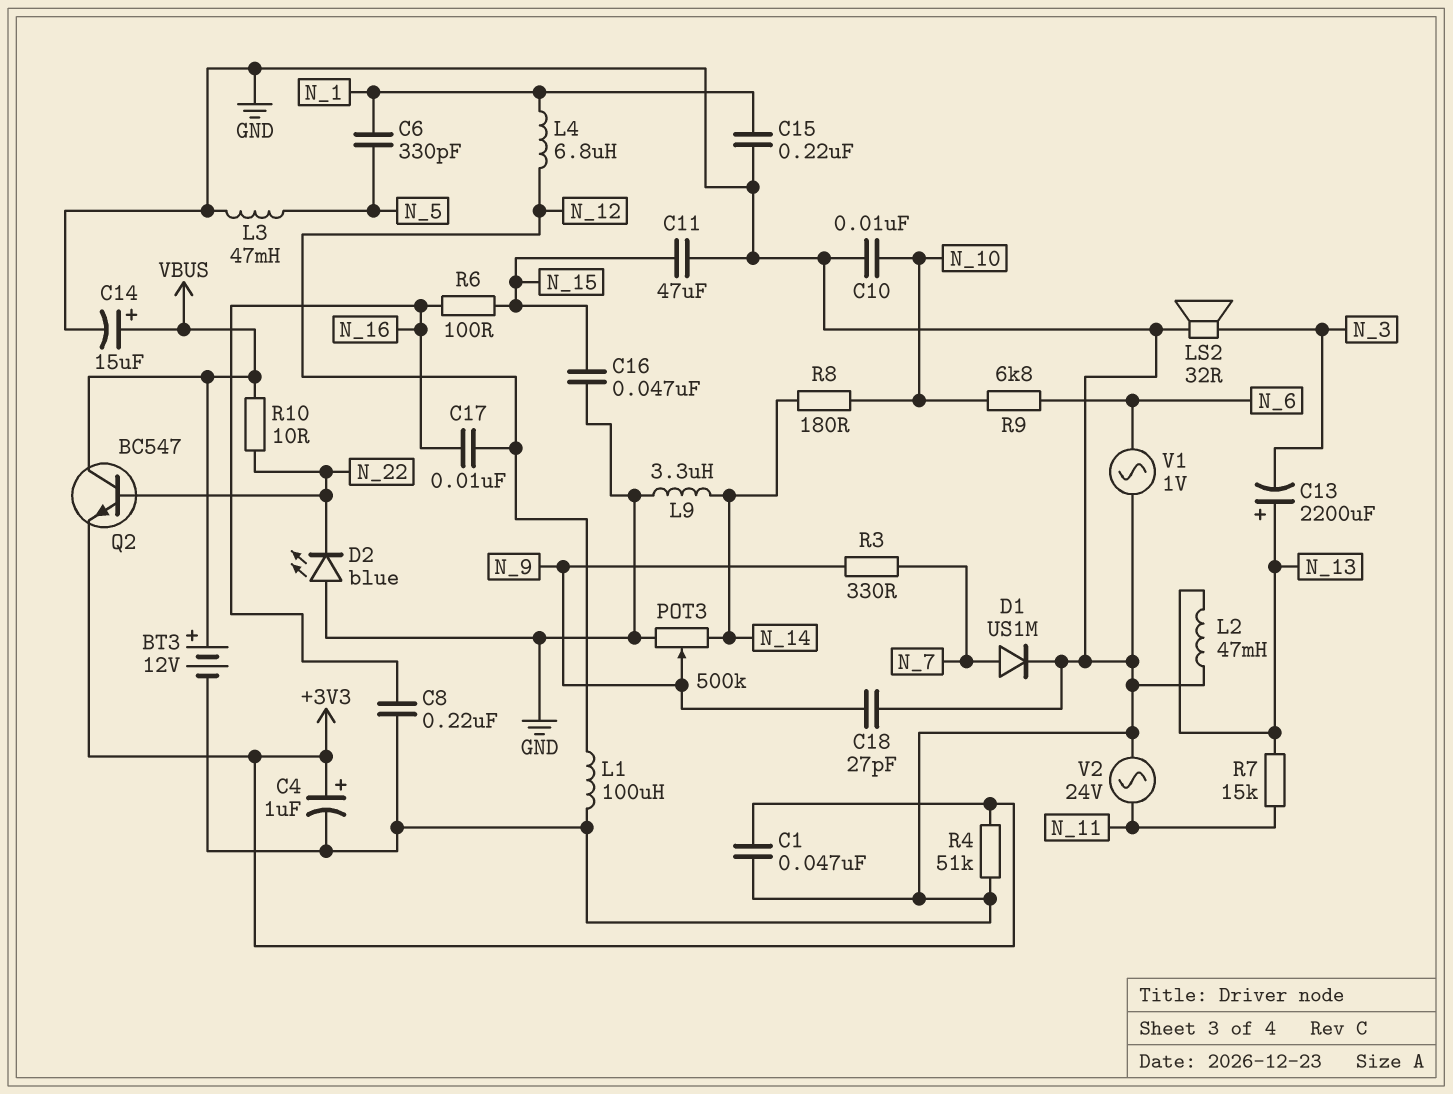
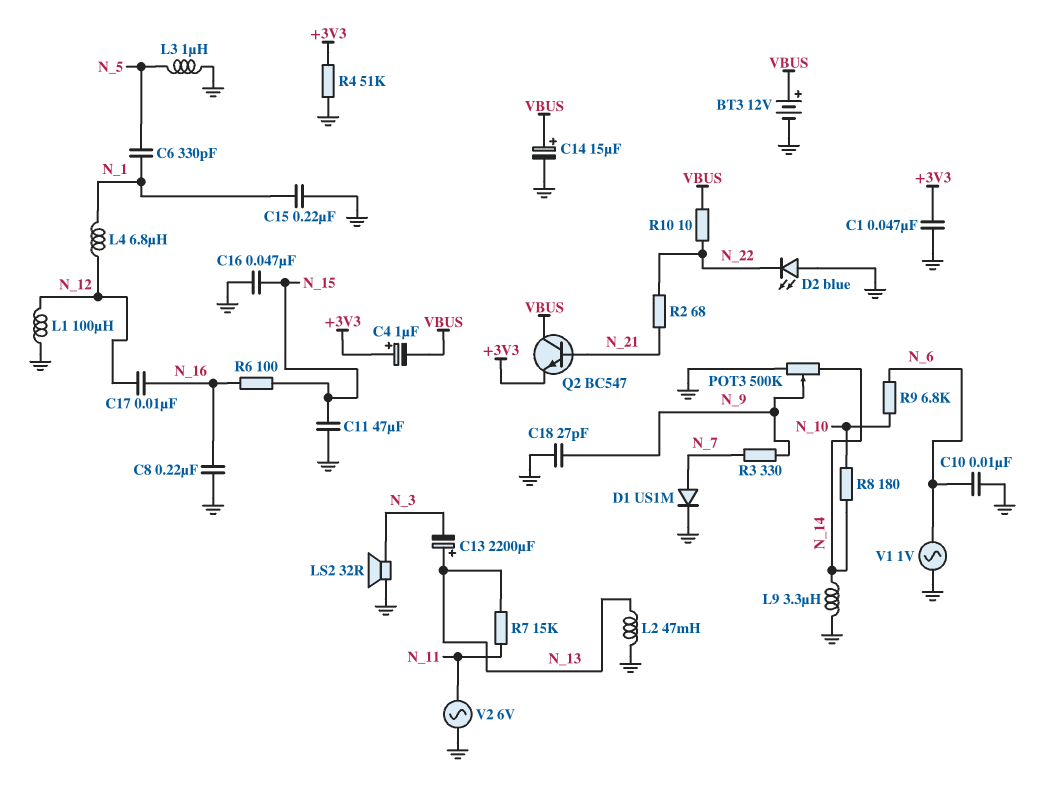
C4: 1uF (plus +3V3, minus GND) -> 1uF (plus +3V3, minus VBUS)
C10: 10nF (GND, N_10) -> 10nF (GND, N_6)
L3: 47mH (GND, N_5) -> 1uH (GND, N_5)
Q2: NPN BC547 (B N_22, C VBUS, E +3V3) -> NPN BC547 (B N_21, C VBUS, E +3V3)
R2: none -> 68 (N_21, N_22)
V2: AC 24V (GND, N_11) -> AC 6V (GND, N_11)

